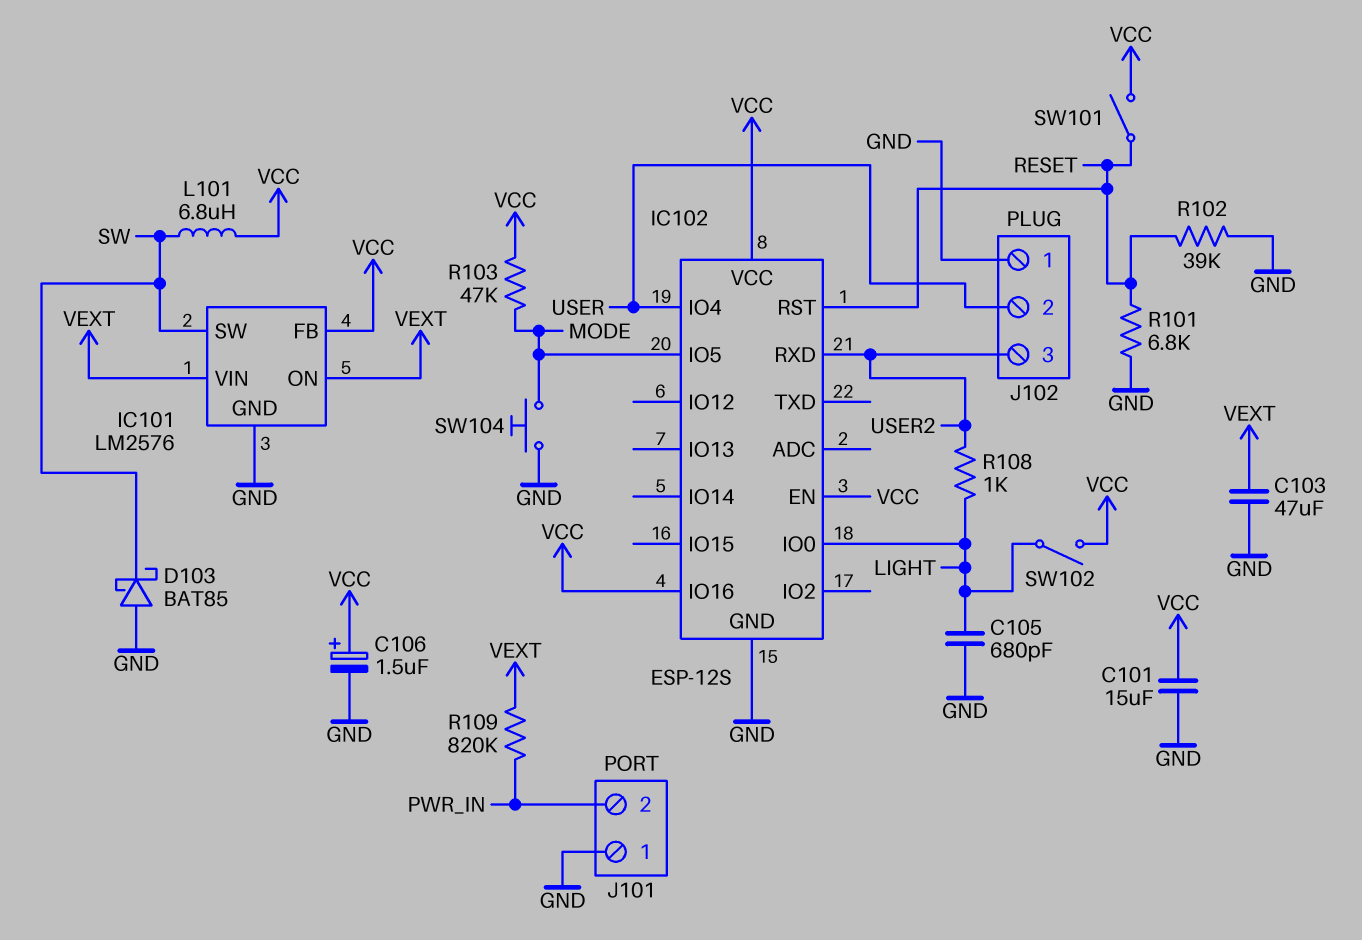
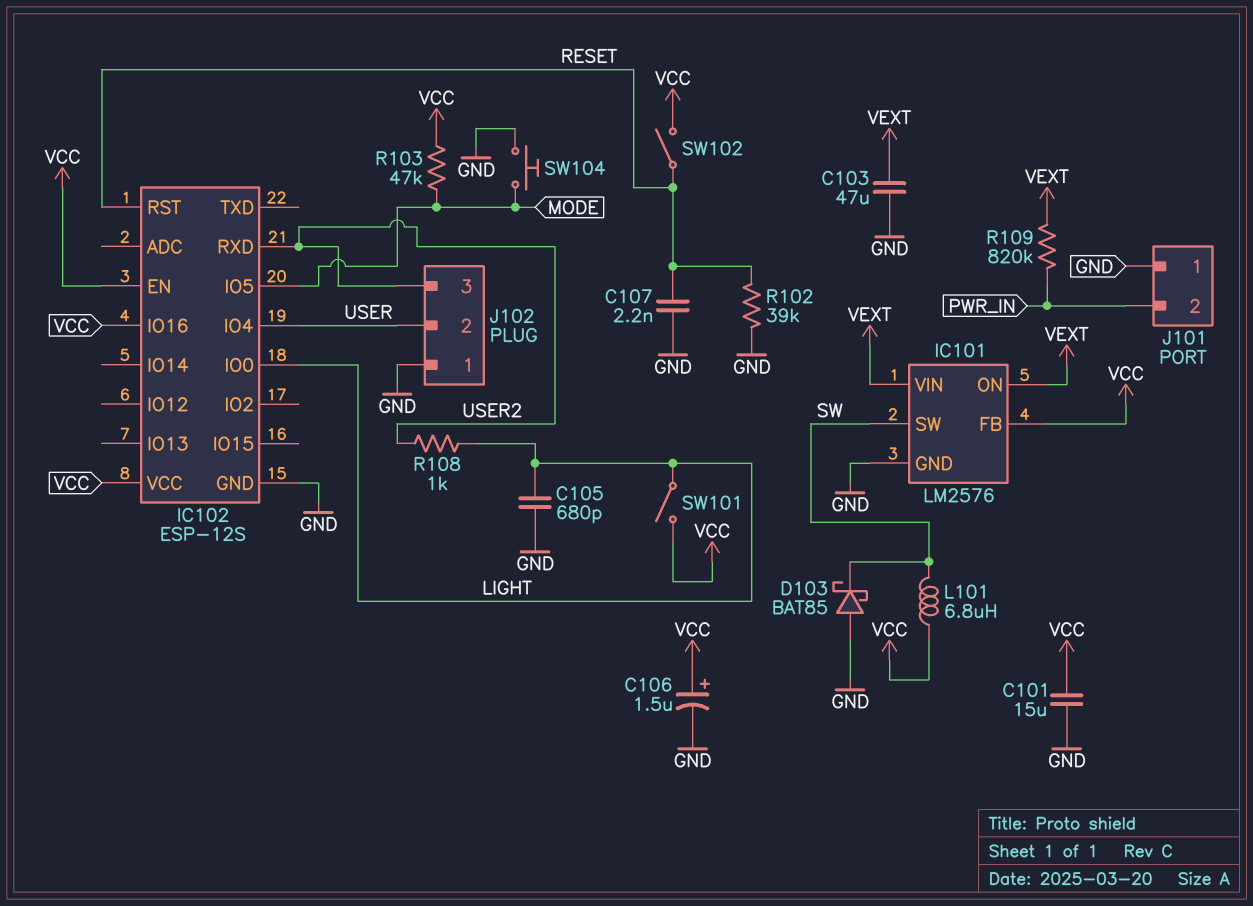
C107: none -> 2.2nF (GND, RESET)
R101: 6.8k (GND, RESET) -> none
SW101: switch (RESET, VCC) -> switch (LIGHT, VCC)
SW102: switch (LIGHT, VCC) -> switch (RESET, VCC)

